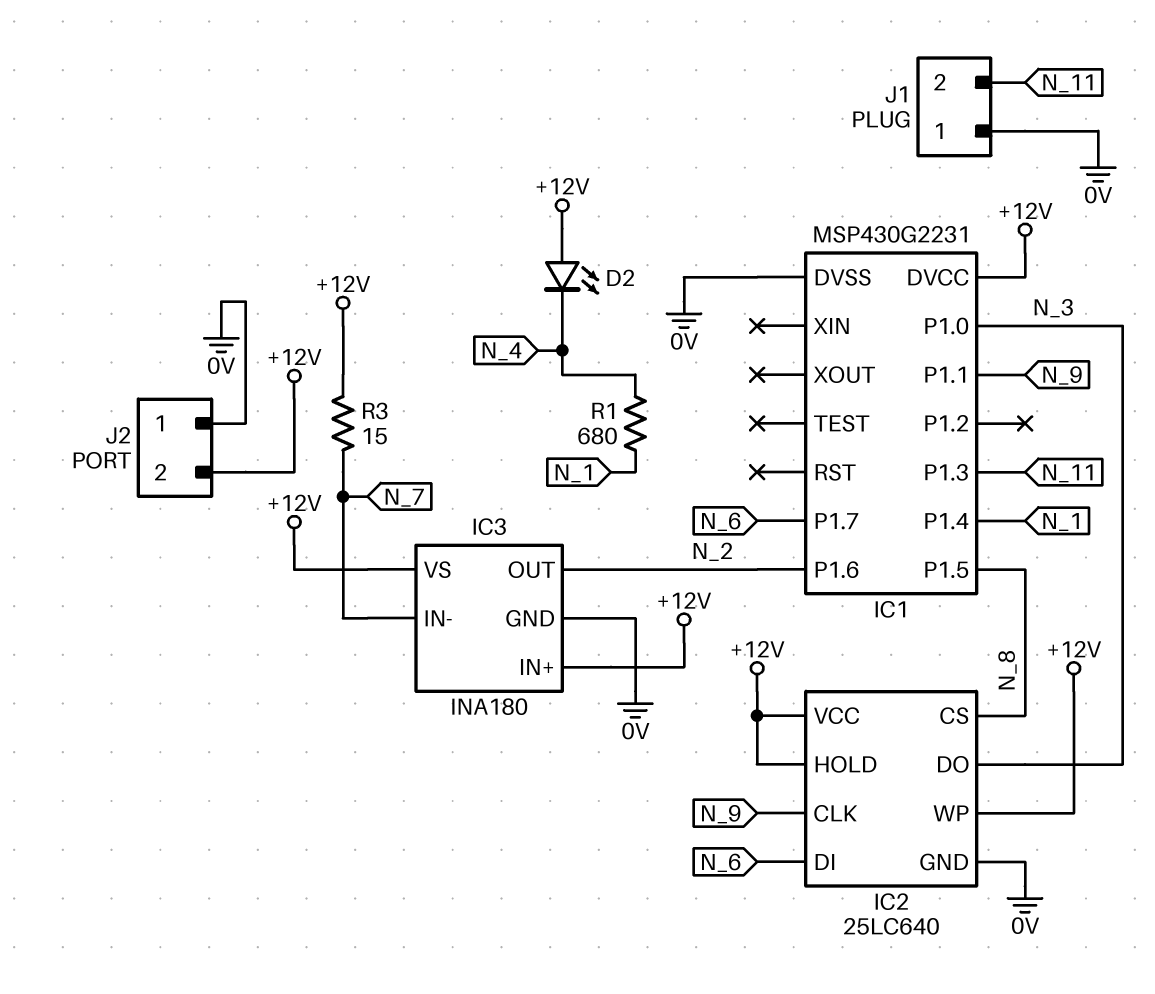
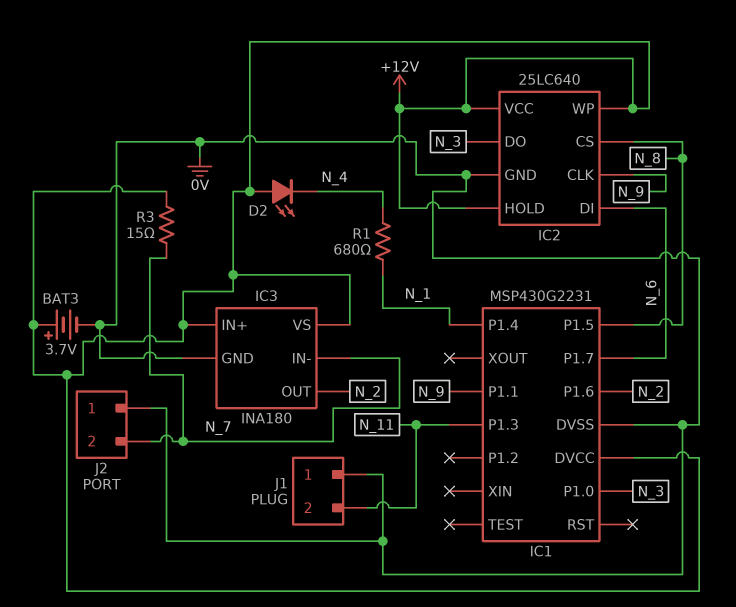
BAT3: none -> 3.7V (plus +12V, minus 0V)
J2 pin 2: +12V -> N_7

